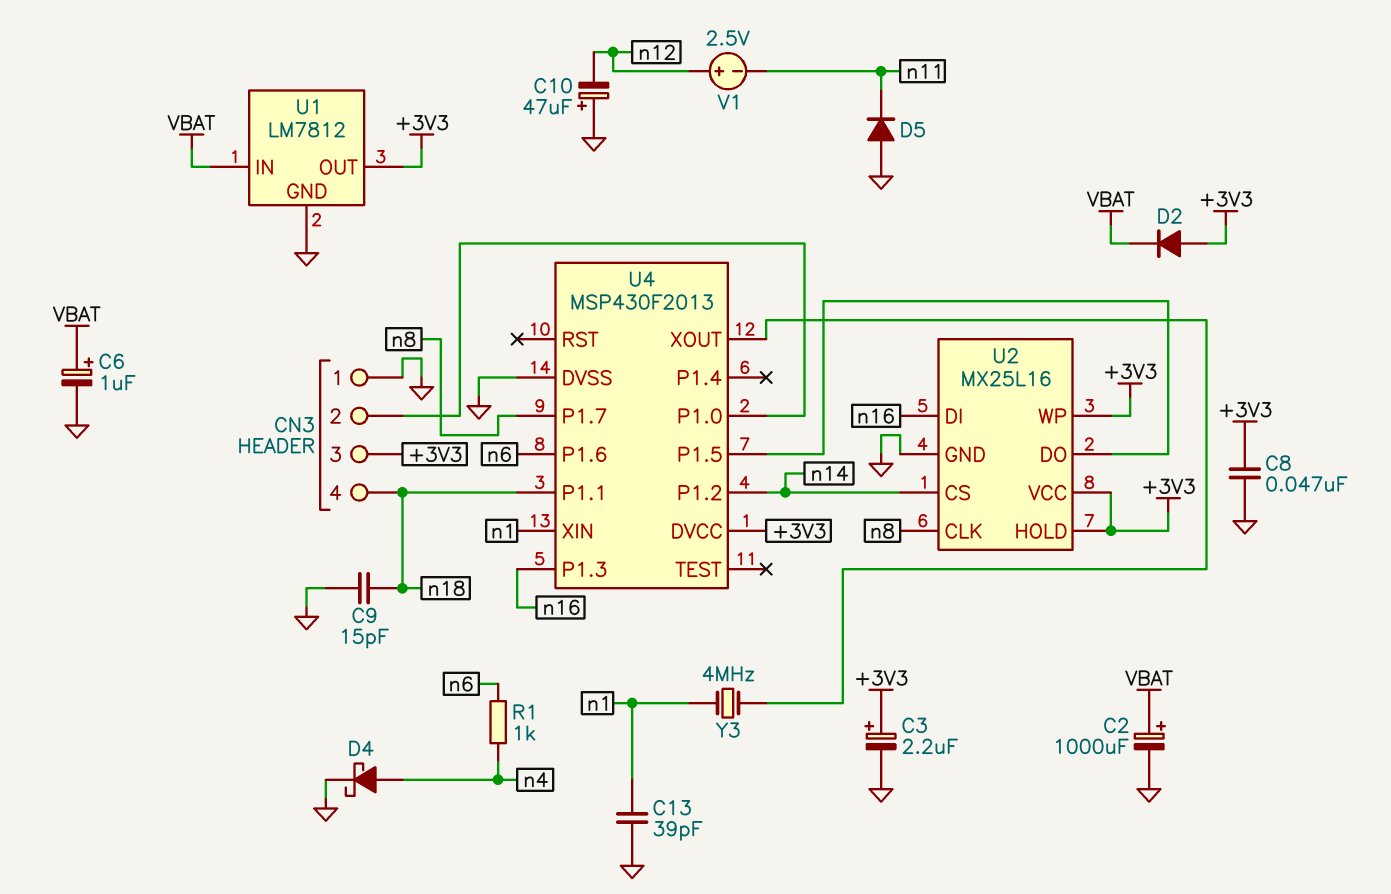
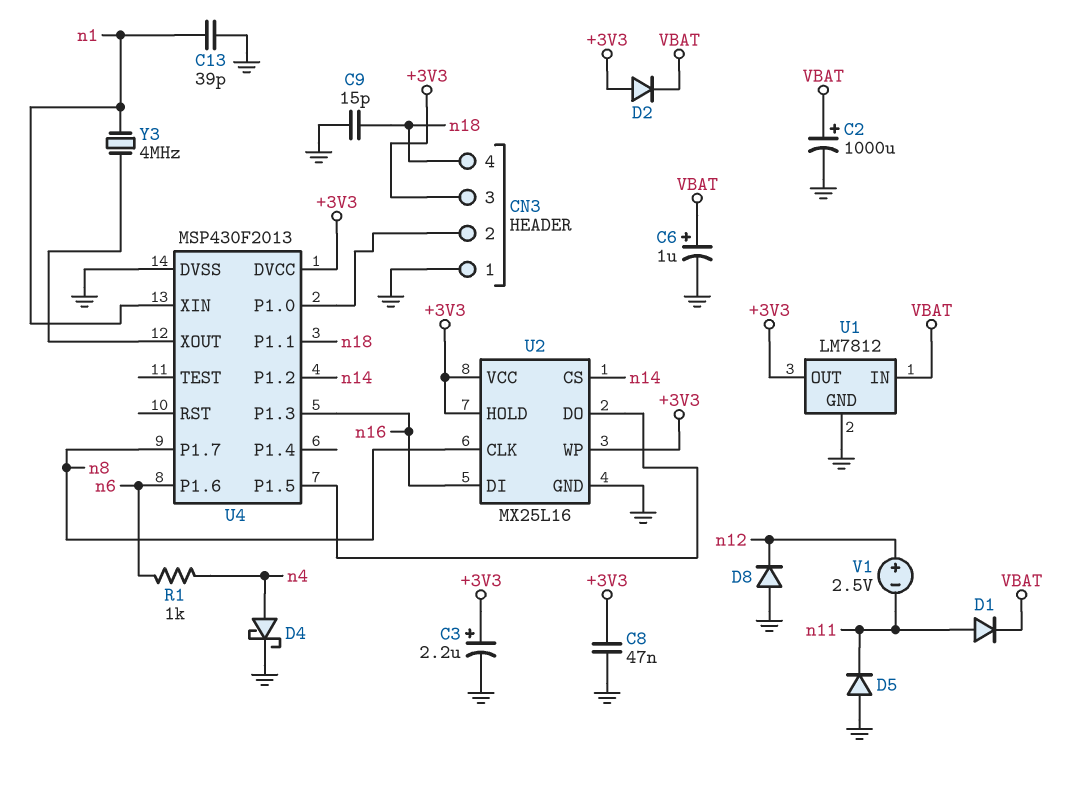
C10: 47uF (plus GND, minus n12) -> none
D1: none -> diode (A n11, K VBAT)
D8: none -> diode (A GND, K n12)

